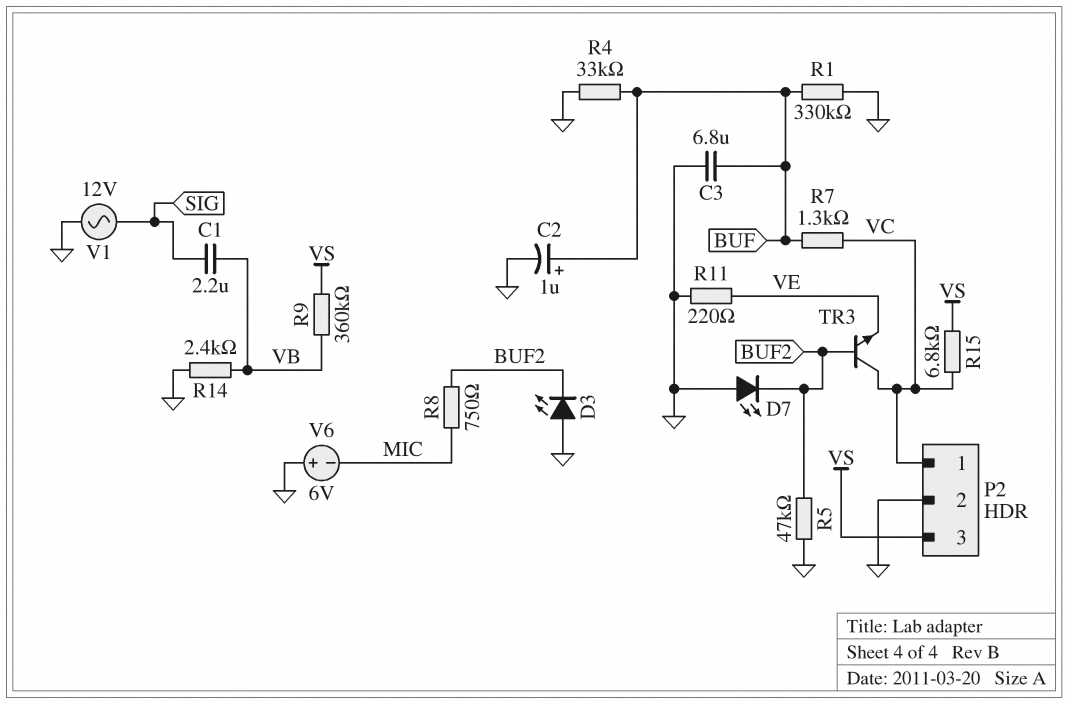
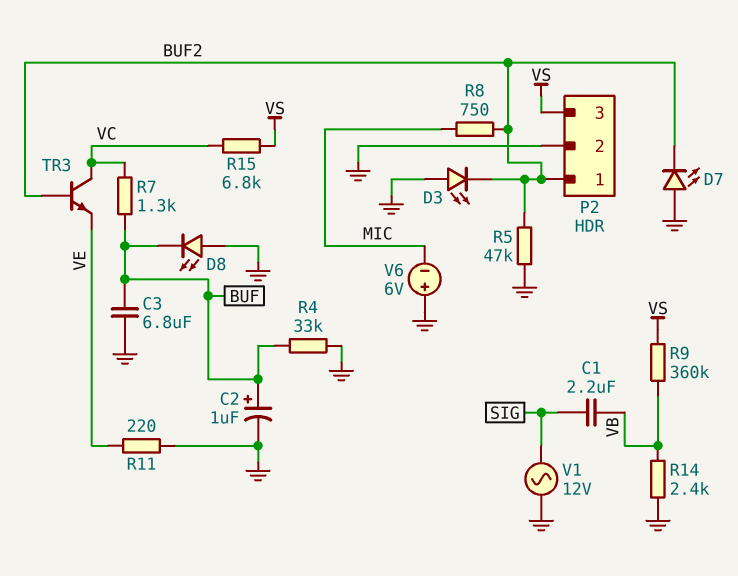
D8: none -> LED (A GND, K BUF)
P2 pin 1: VC -> BUF2
R1: 330k (BUF, GND) -> none

